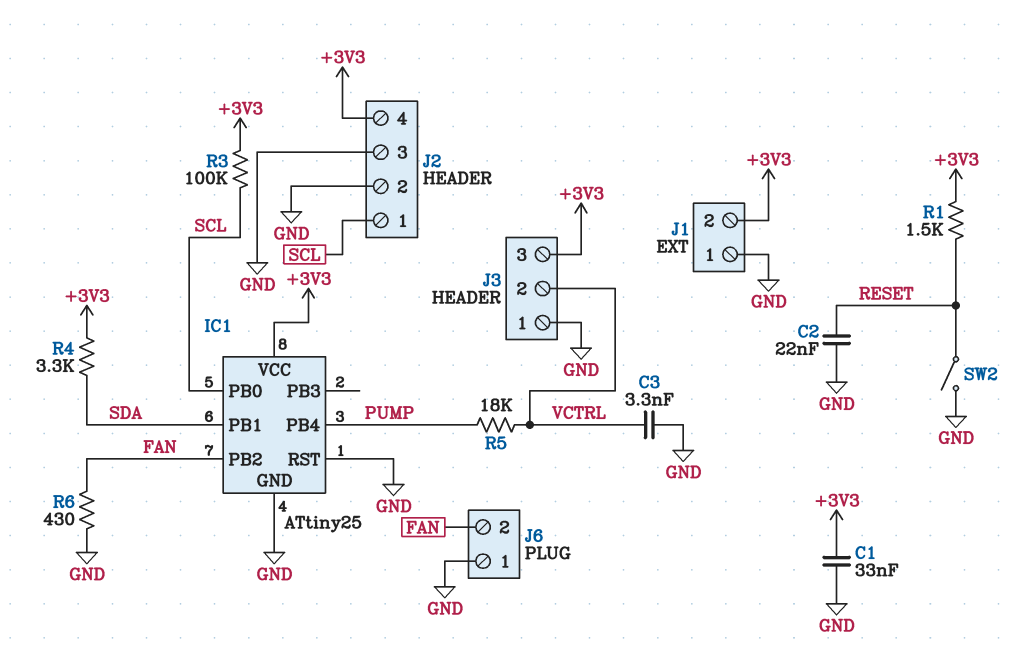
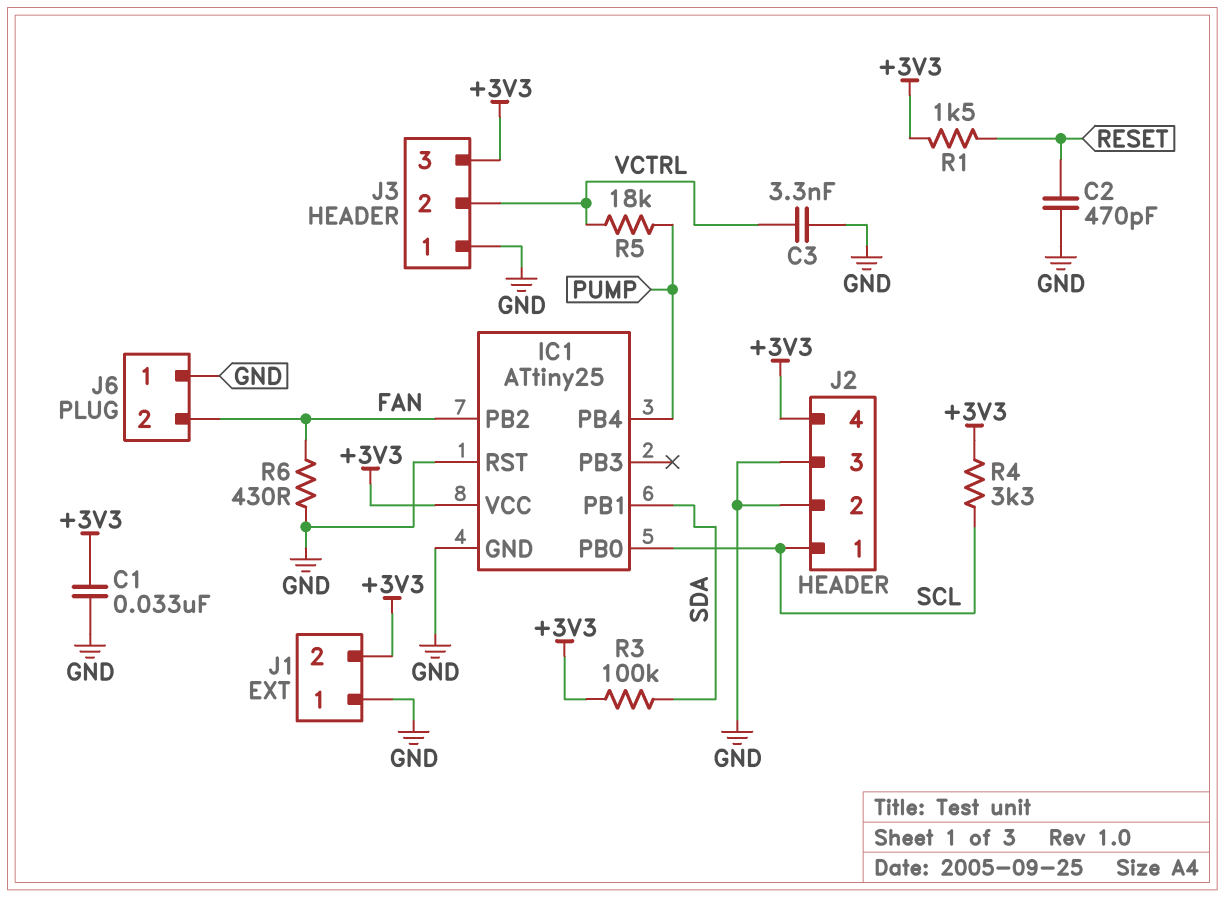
C2: 22nF (GND, RESET) -> 470pF (GND, RESET)
R3: 100k (+3V3, SCL) -> 100k (+3V3, SDA)
R4: 3.3k (+3V3, SDA) -> 3.3k (+3V3, SCL)
SW2: switch (GND, RESET) -> none

